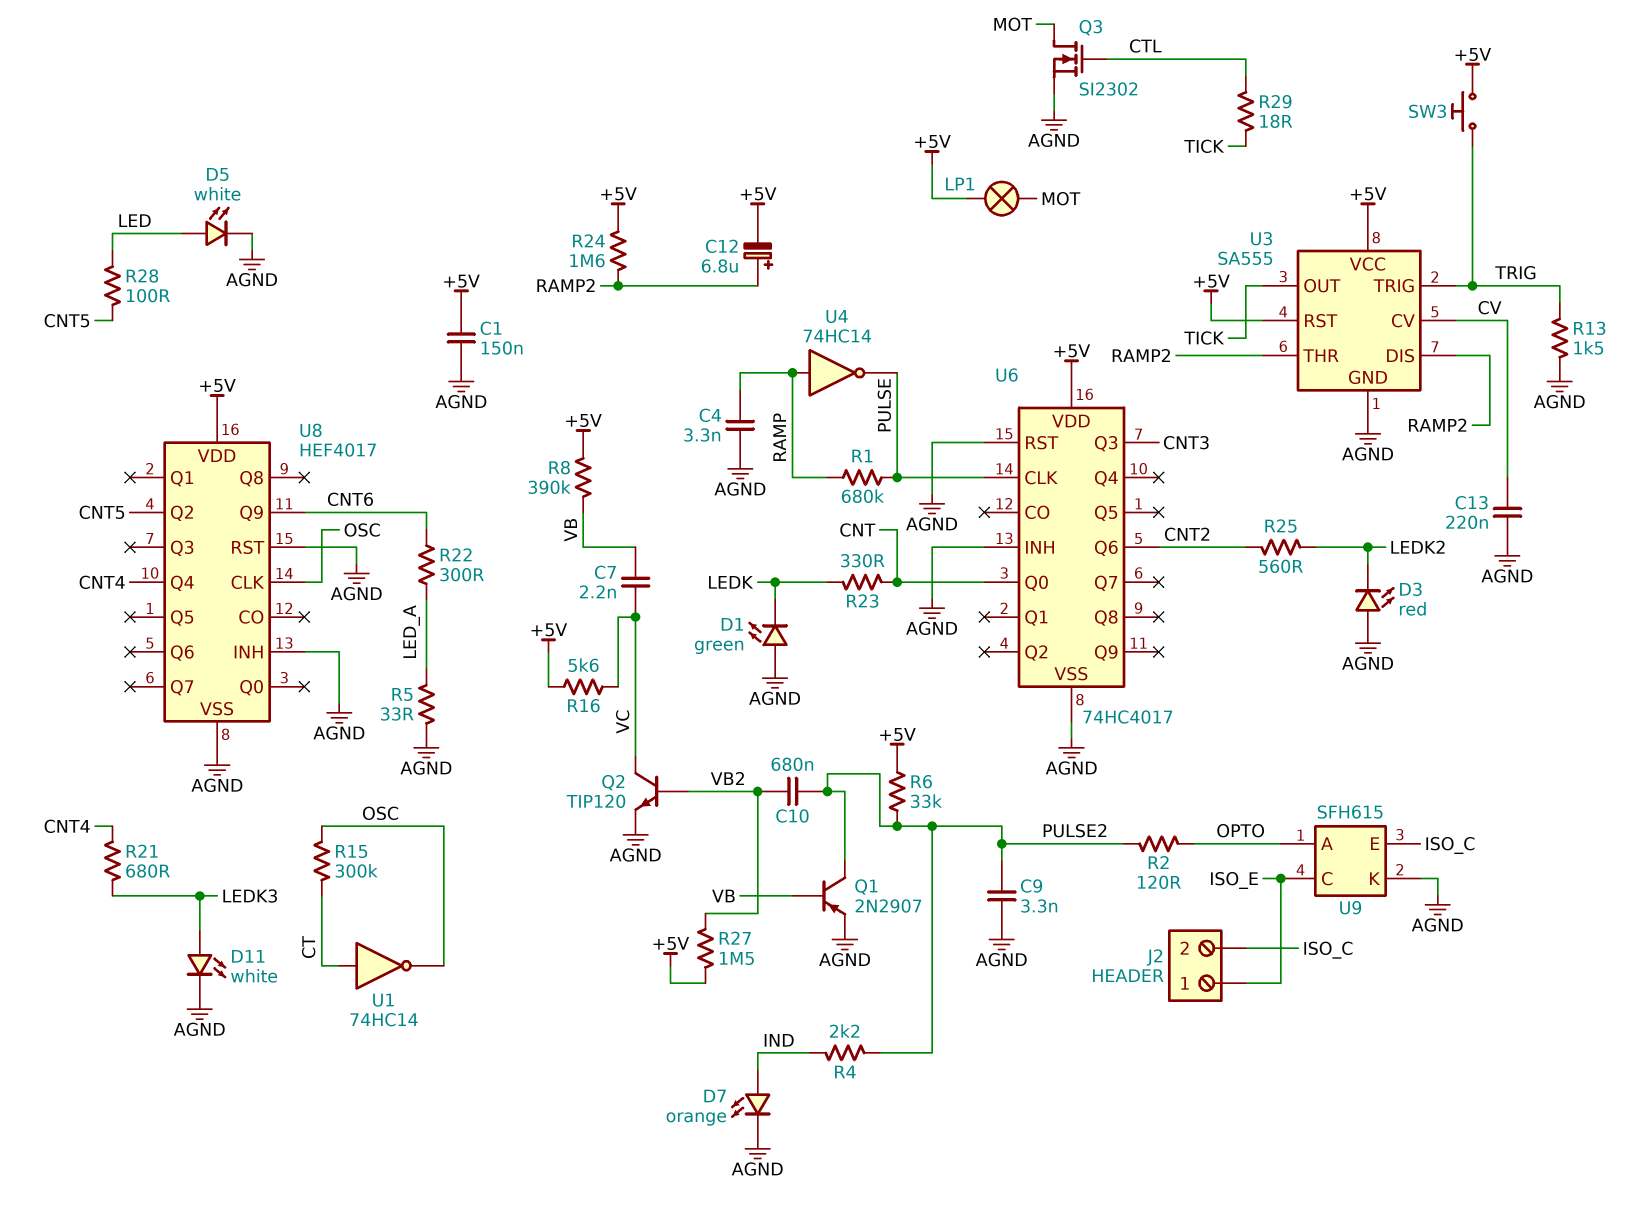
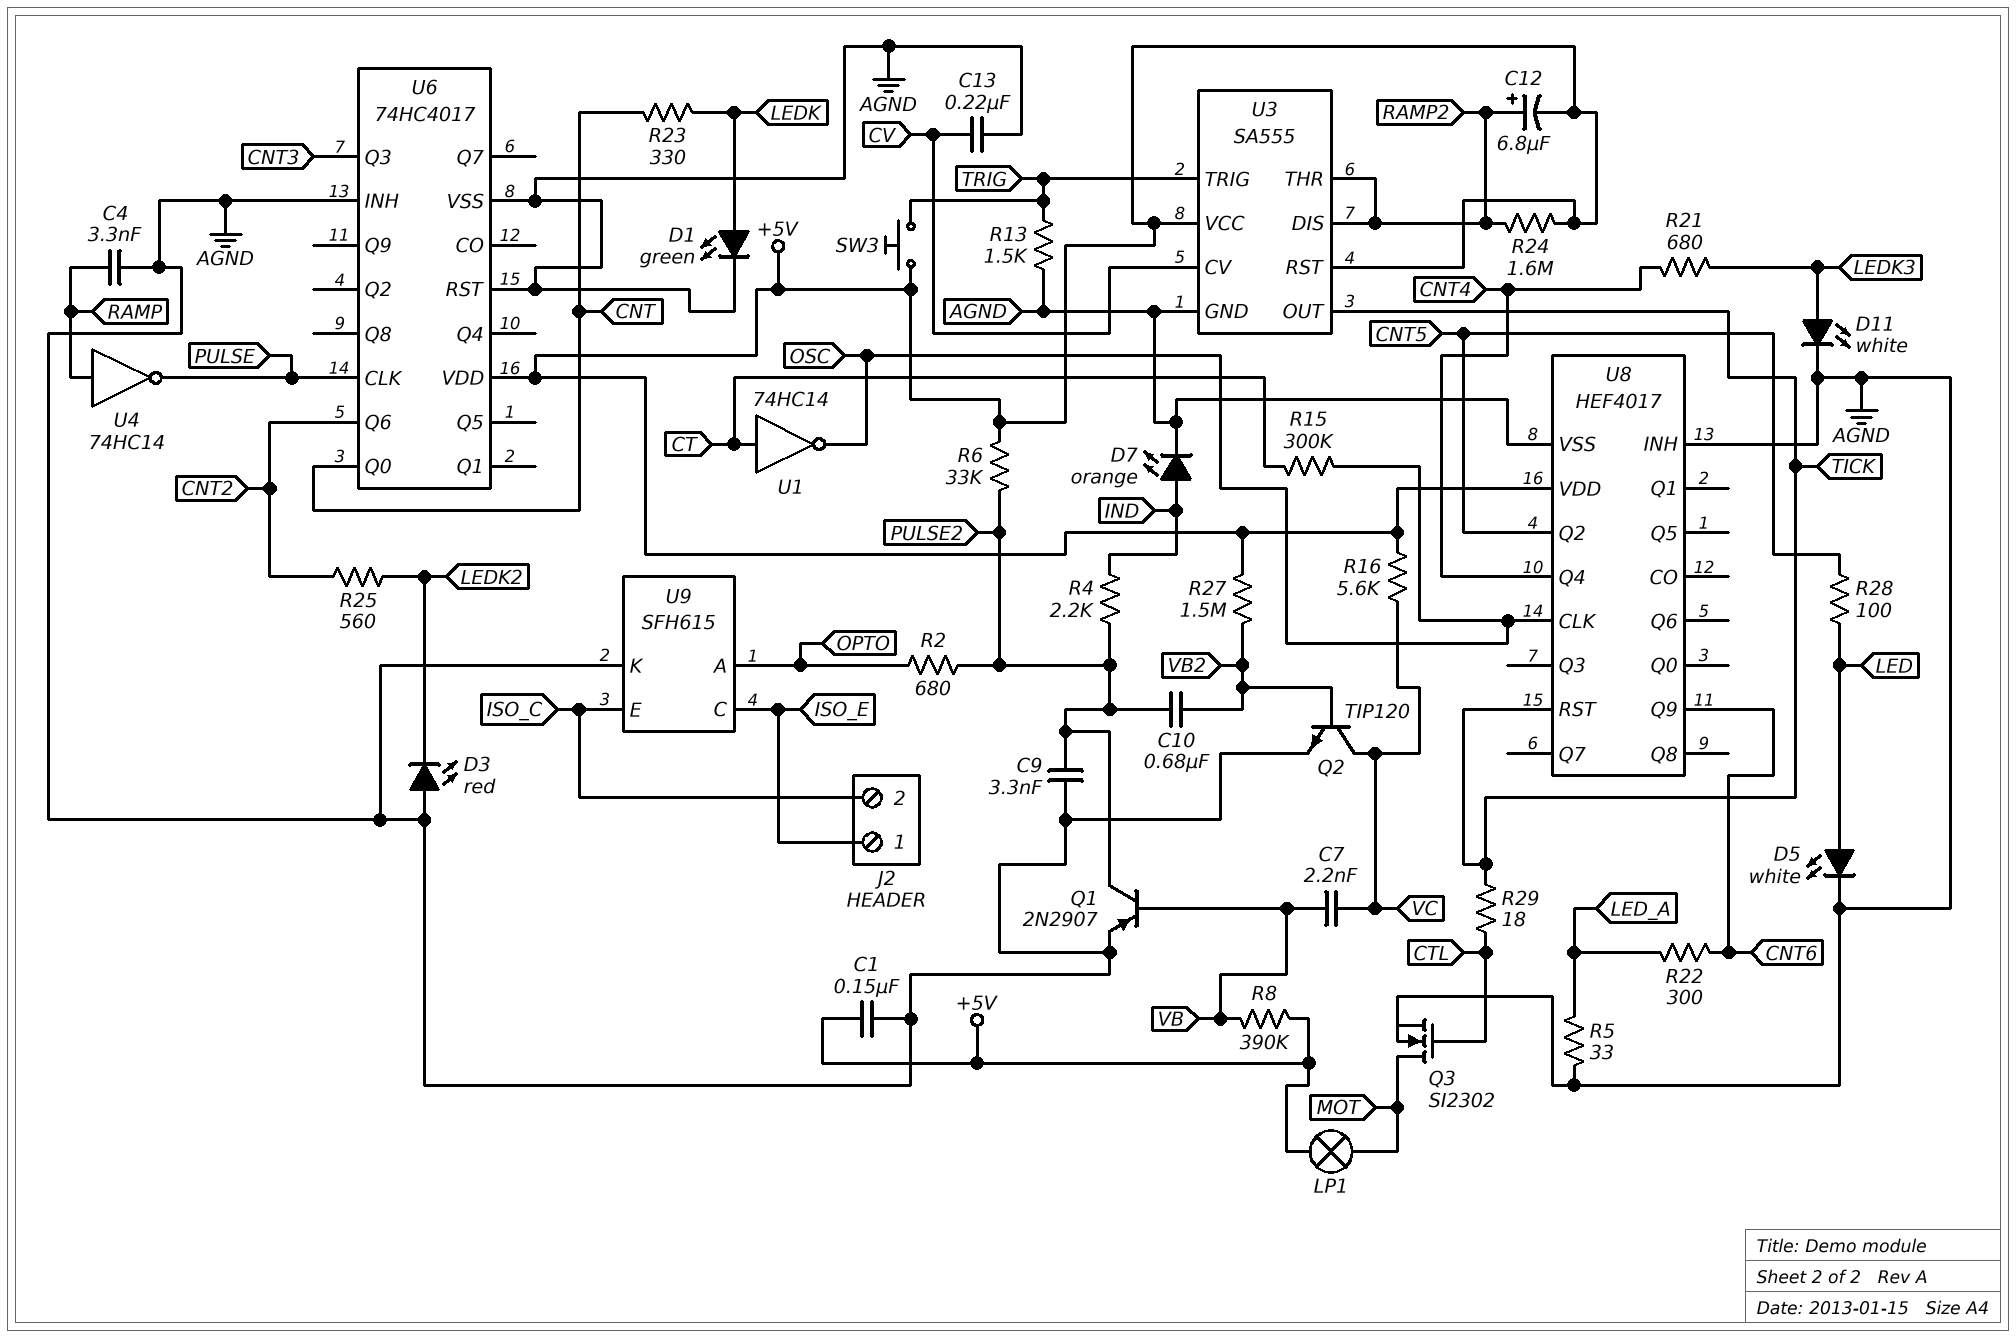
D1: LED green (A AGND, K LEDK) -> LED green (A LEDK, K AGND)
R1: 680k (PULSE, RAMP) -> none
R2: 120 (OPTO, PULSE2) -> 680 (OPTO, PULSE2)
U8 pin RST: AGND -> TICK

